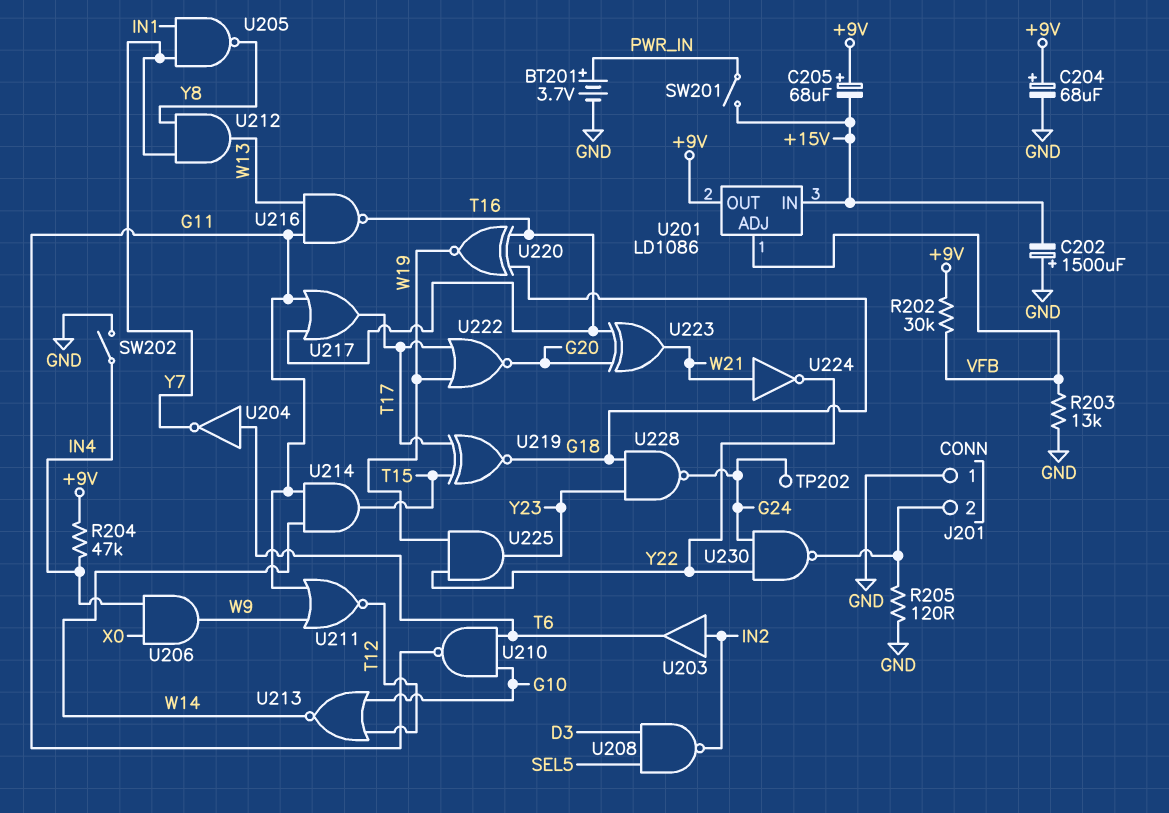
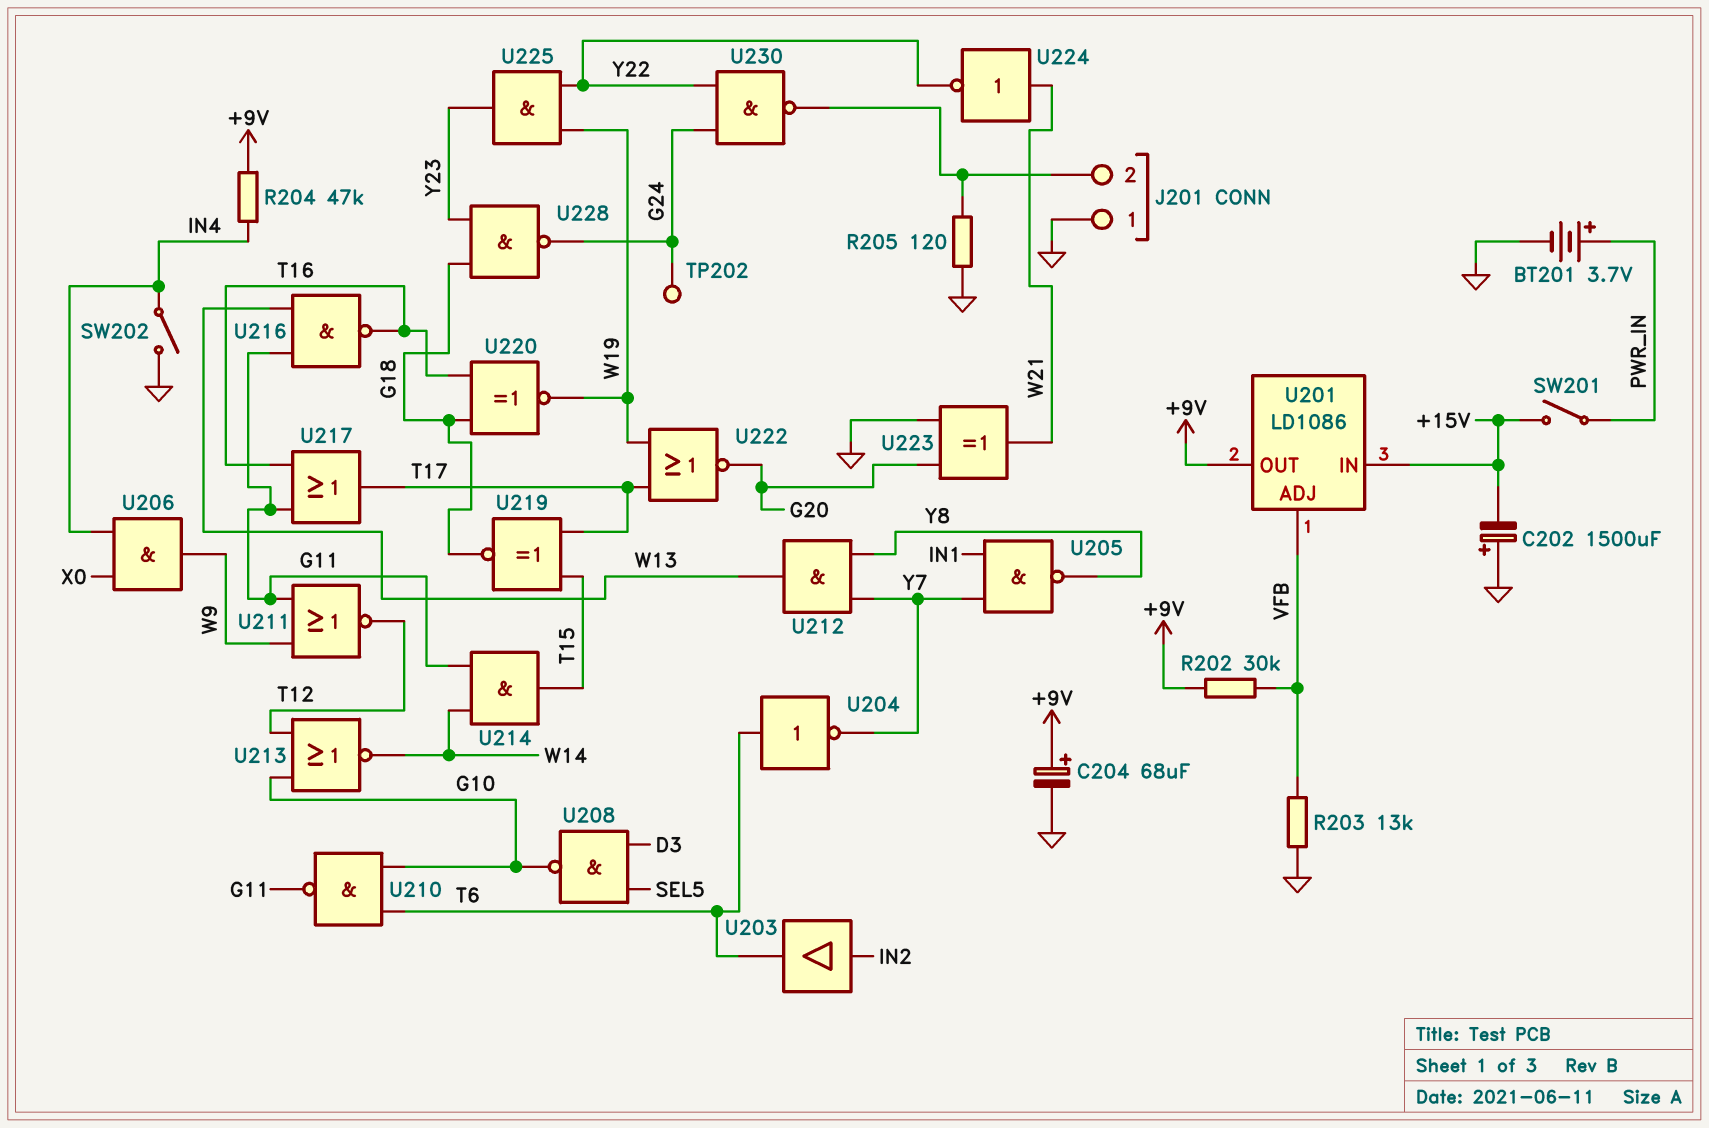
C205: 68uF (plus +9V, minus +15V) -> none
U208: NAND (in D3, in SEL5, out IN2) -> NAND (in D3, in SEL5, out G10)
U223: XOR (in G20, in T16, out W21) -> XOR (in G20, in GND, out W21)

